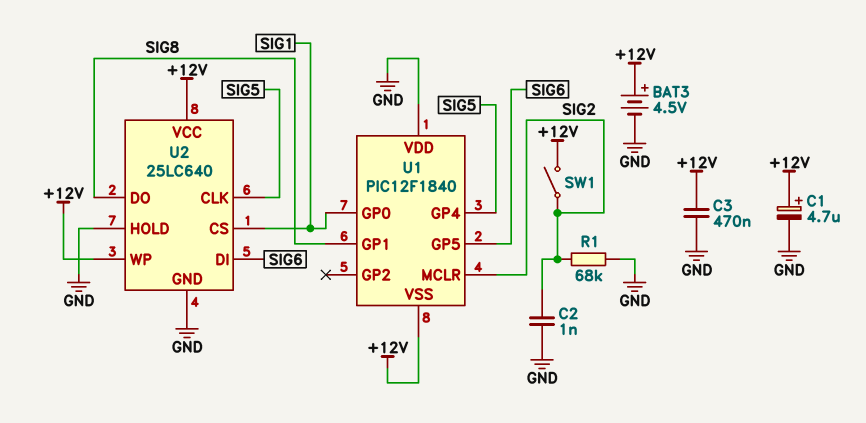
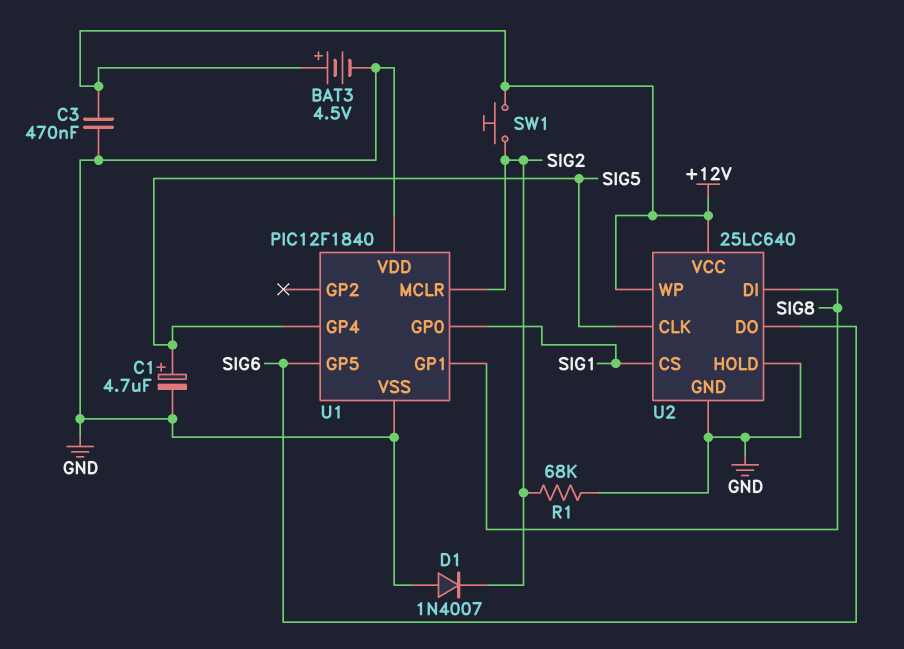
C1: 4.7uF (plus +12V, minus GND) -> 4.7uF (plus SIG5, minus GND)
C2: 1nF (GND, SIG2) -> none
D1: none -> diode 1N4007 (A GND, K SIG2)
SW1: switch (+12V, SIG2) -> button (+12V, SIG2)
U1 pin VSS: +12V -> GND
U2 pin DI: SIG6 -> SIG8
U2 pin DO: SIG8 -> SIG6

